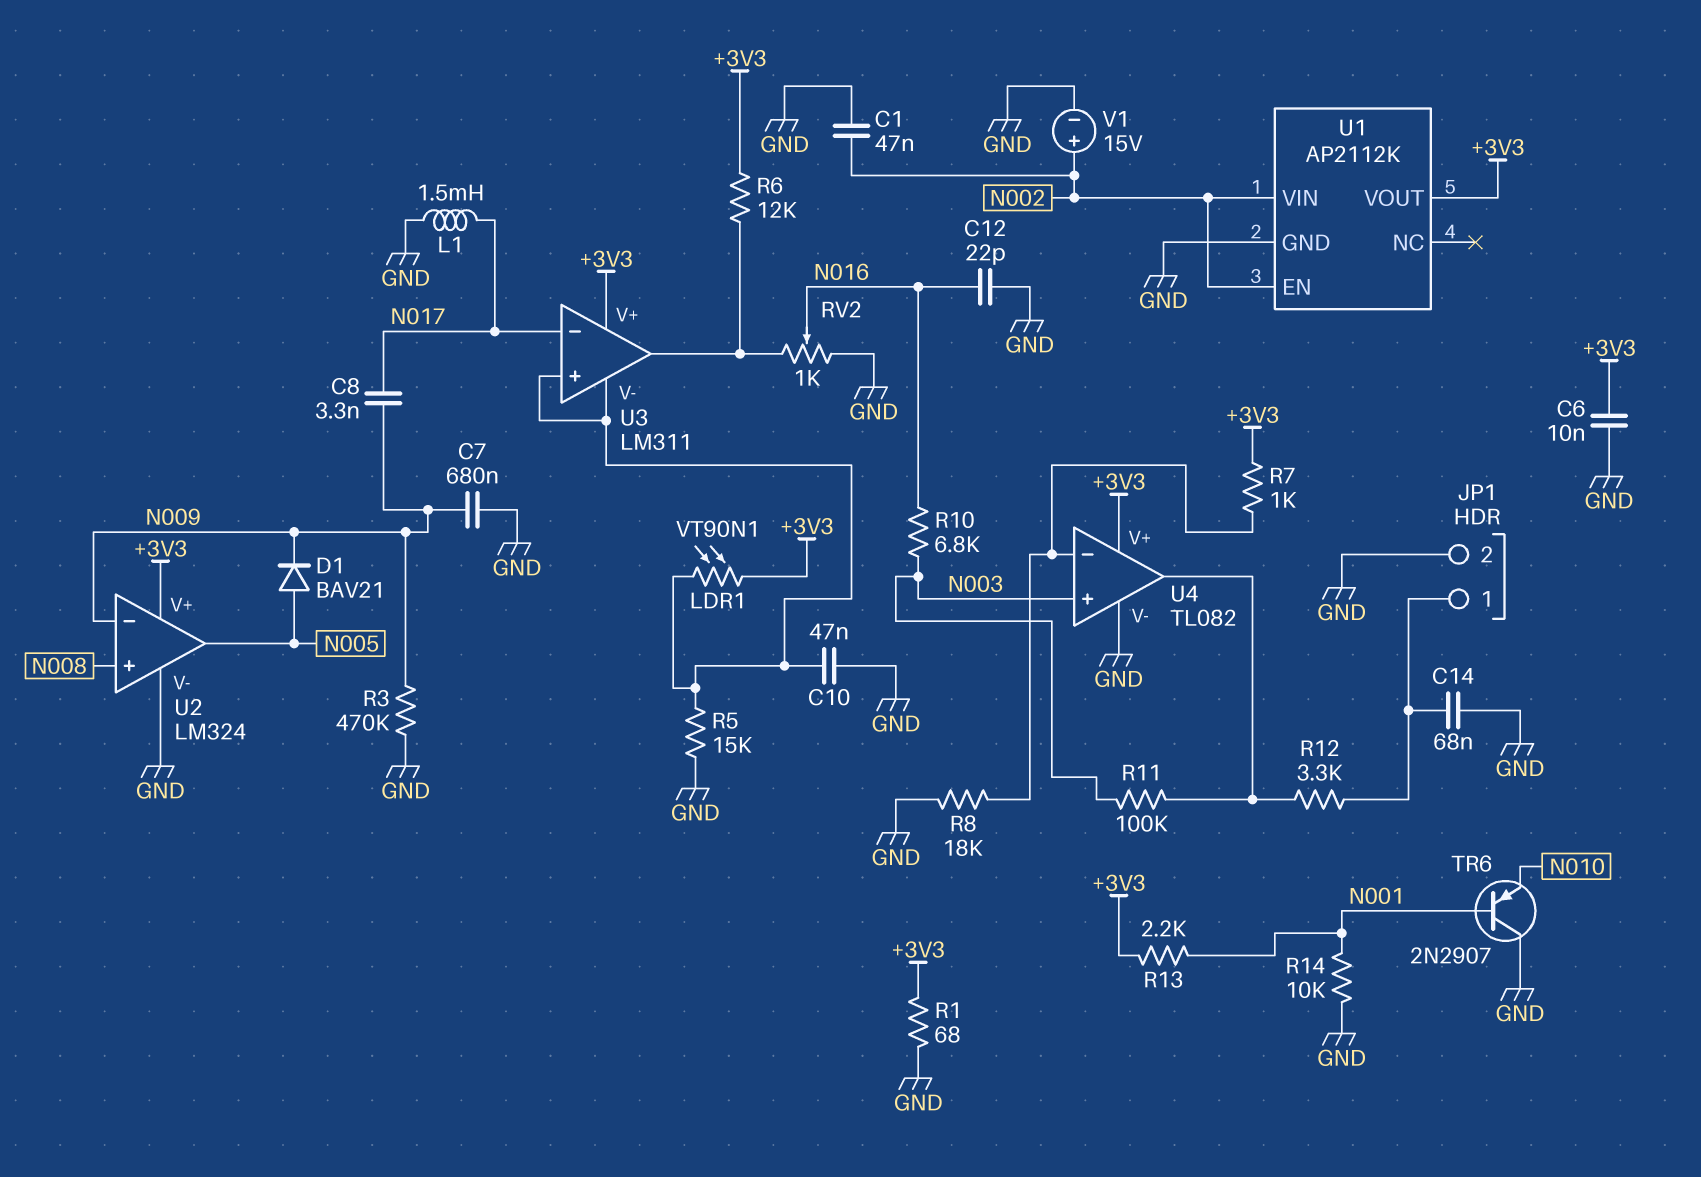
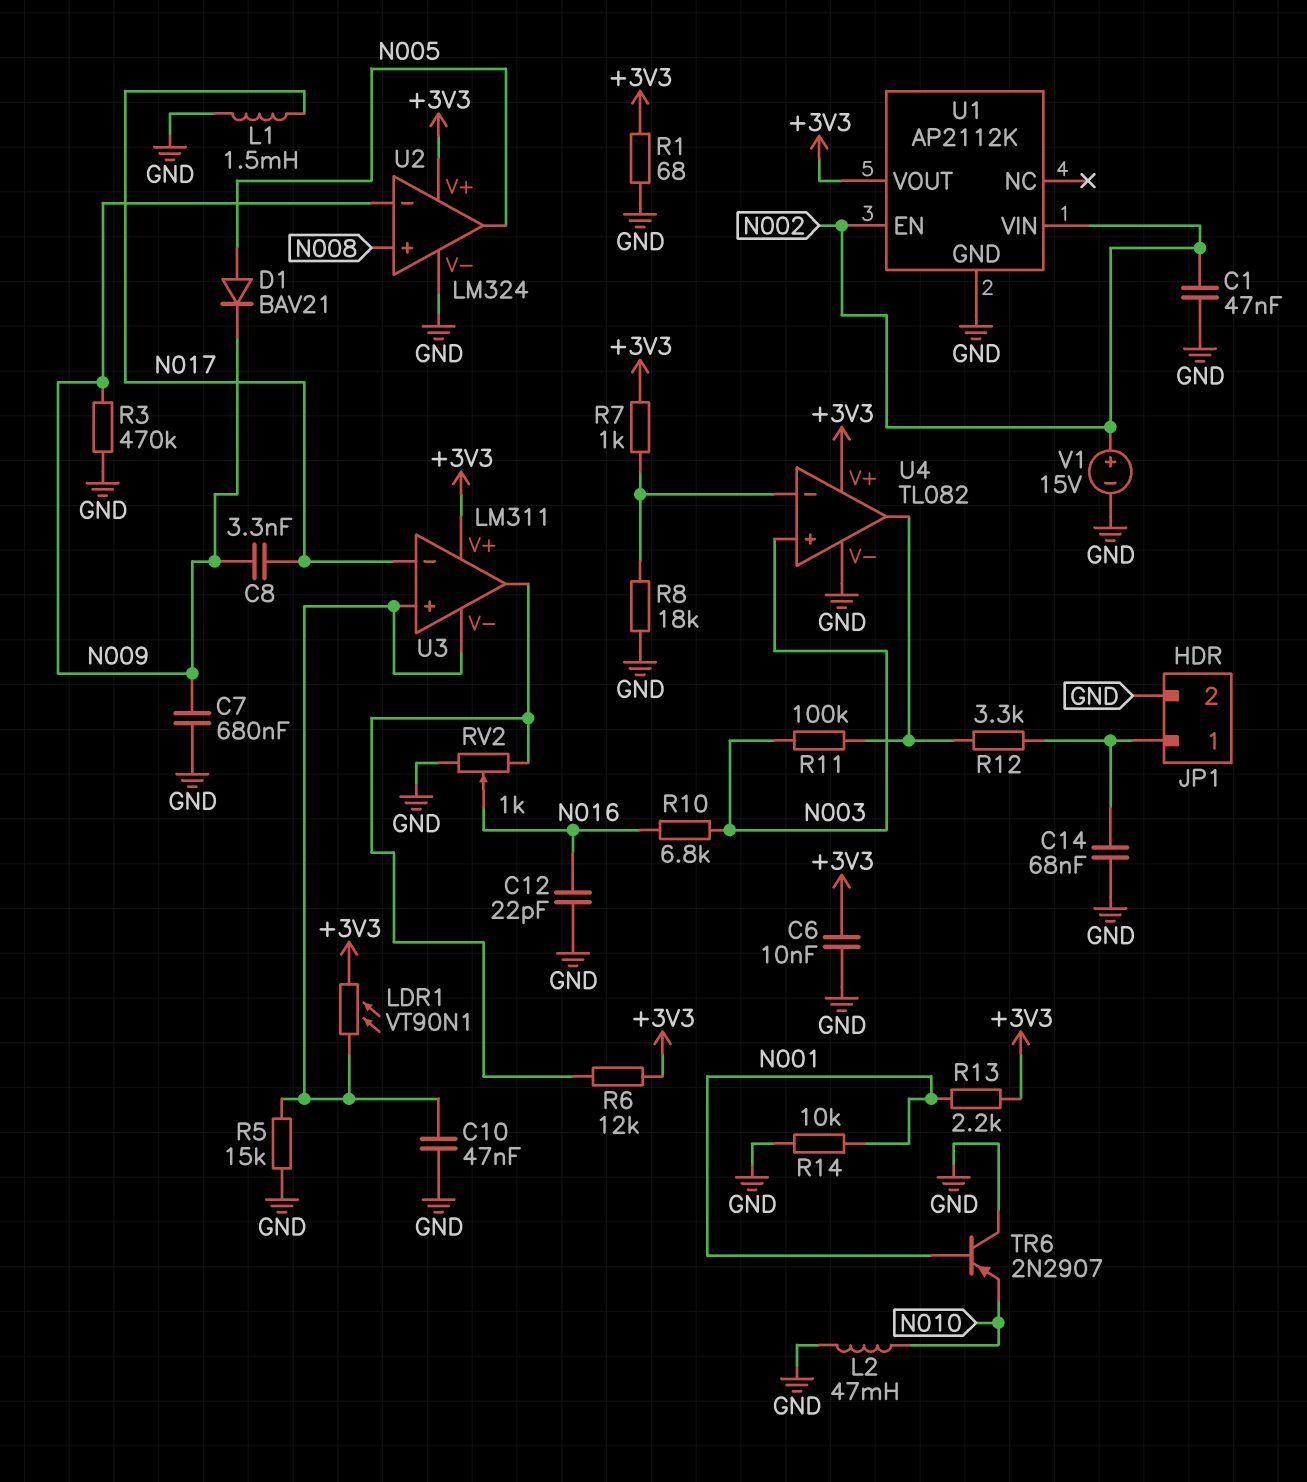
L2: none -> 47mH (GND, N010)

